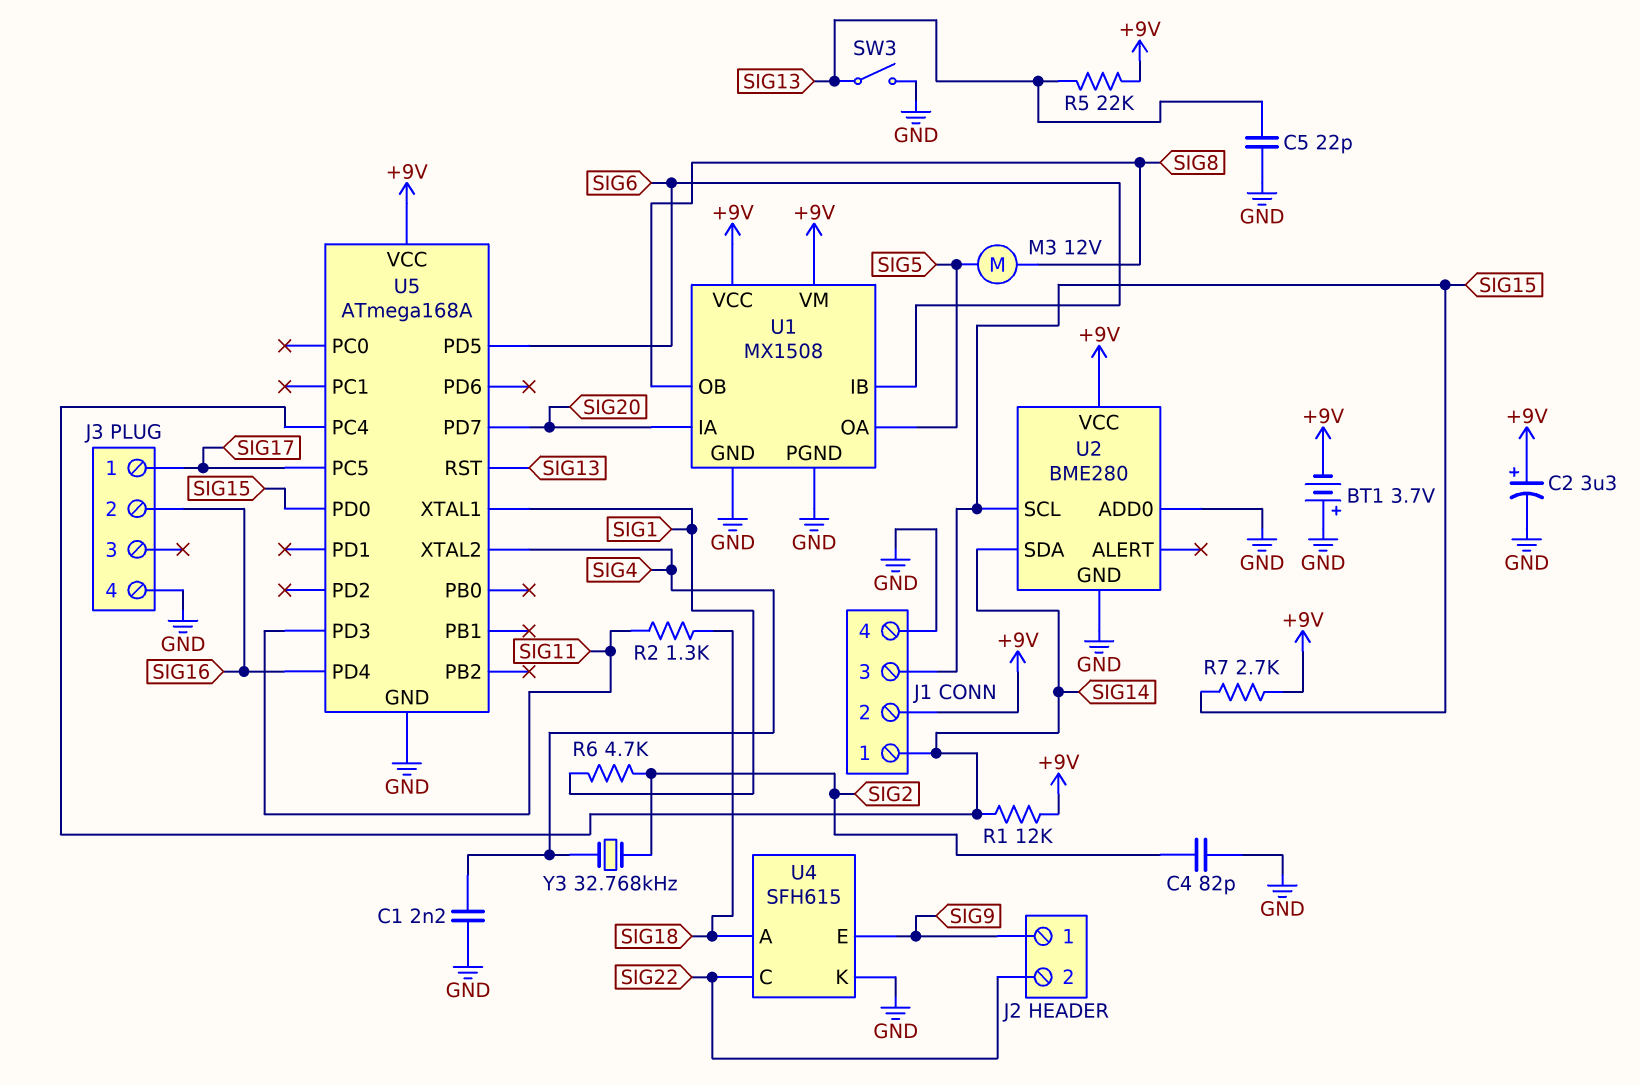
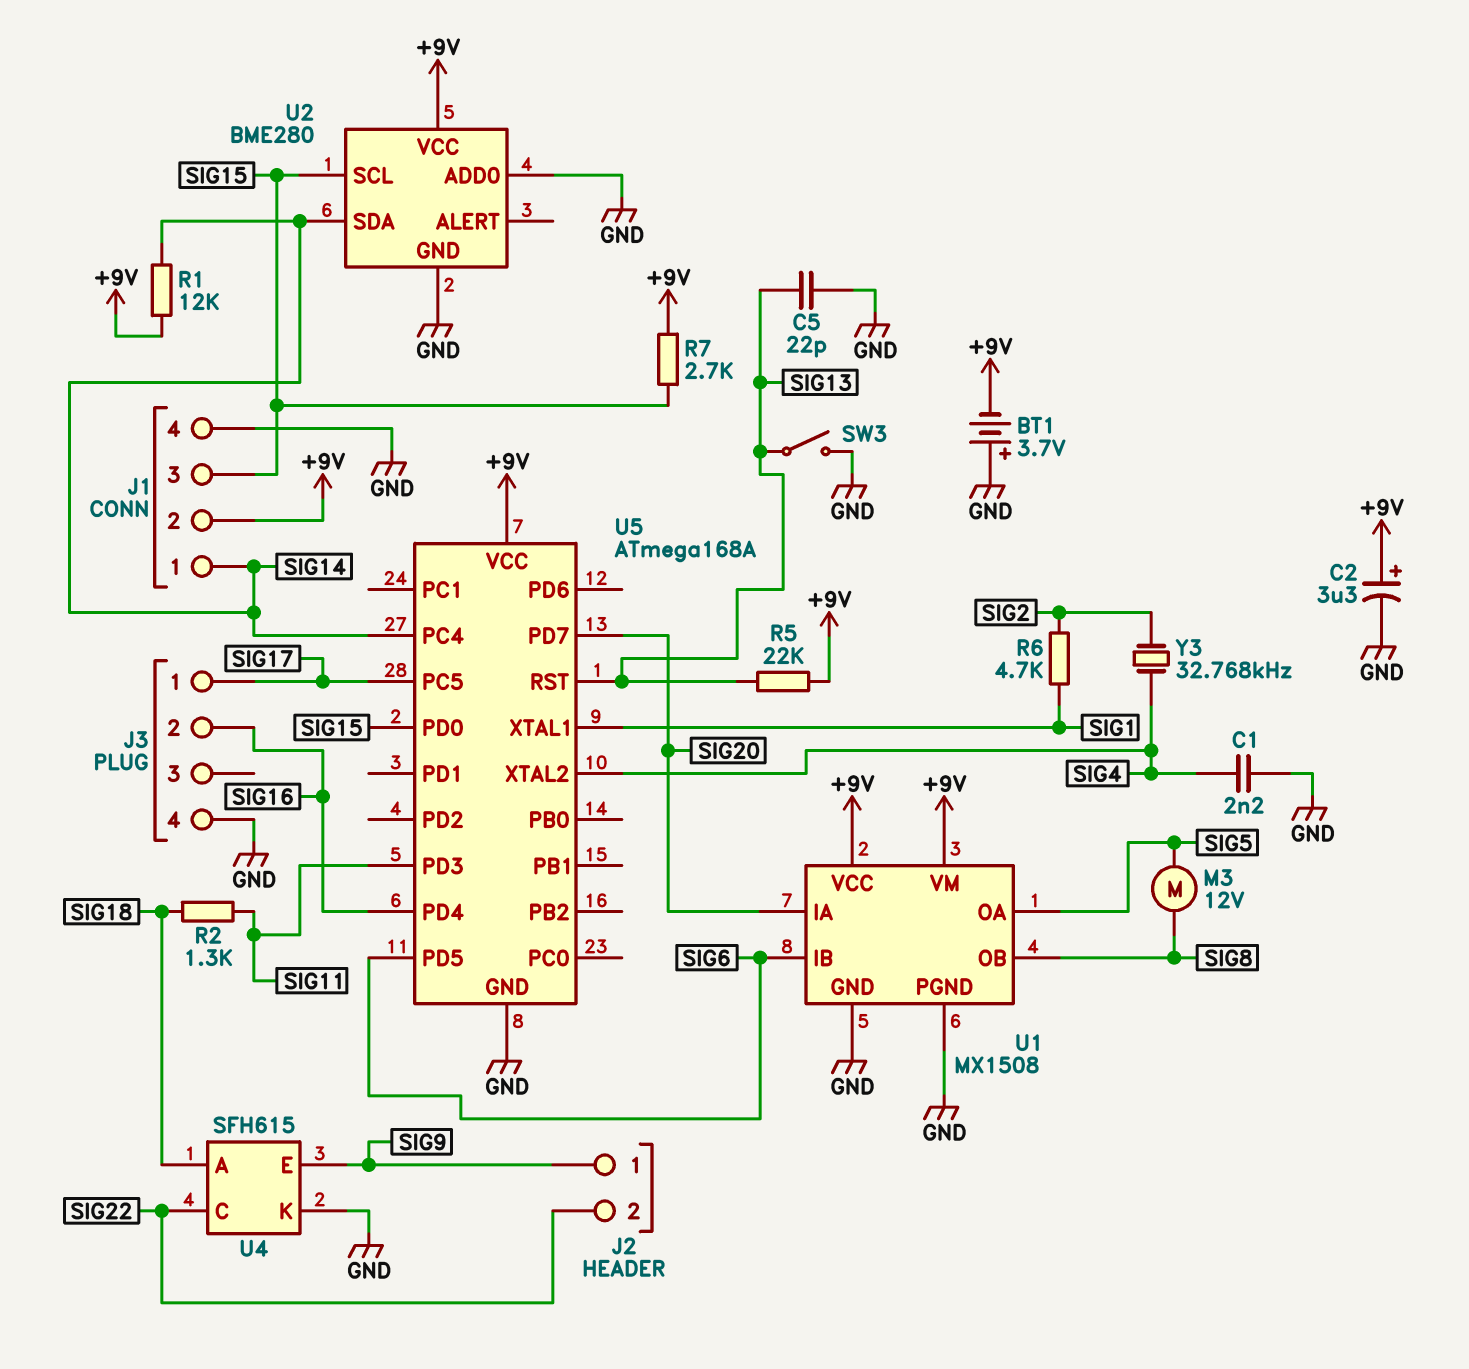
C4: 82pF (GND, SIG2) -> none

